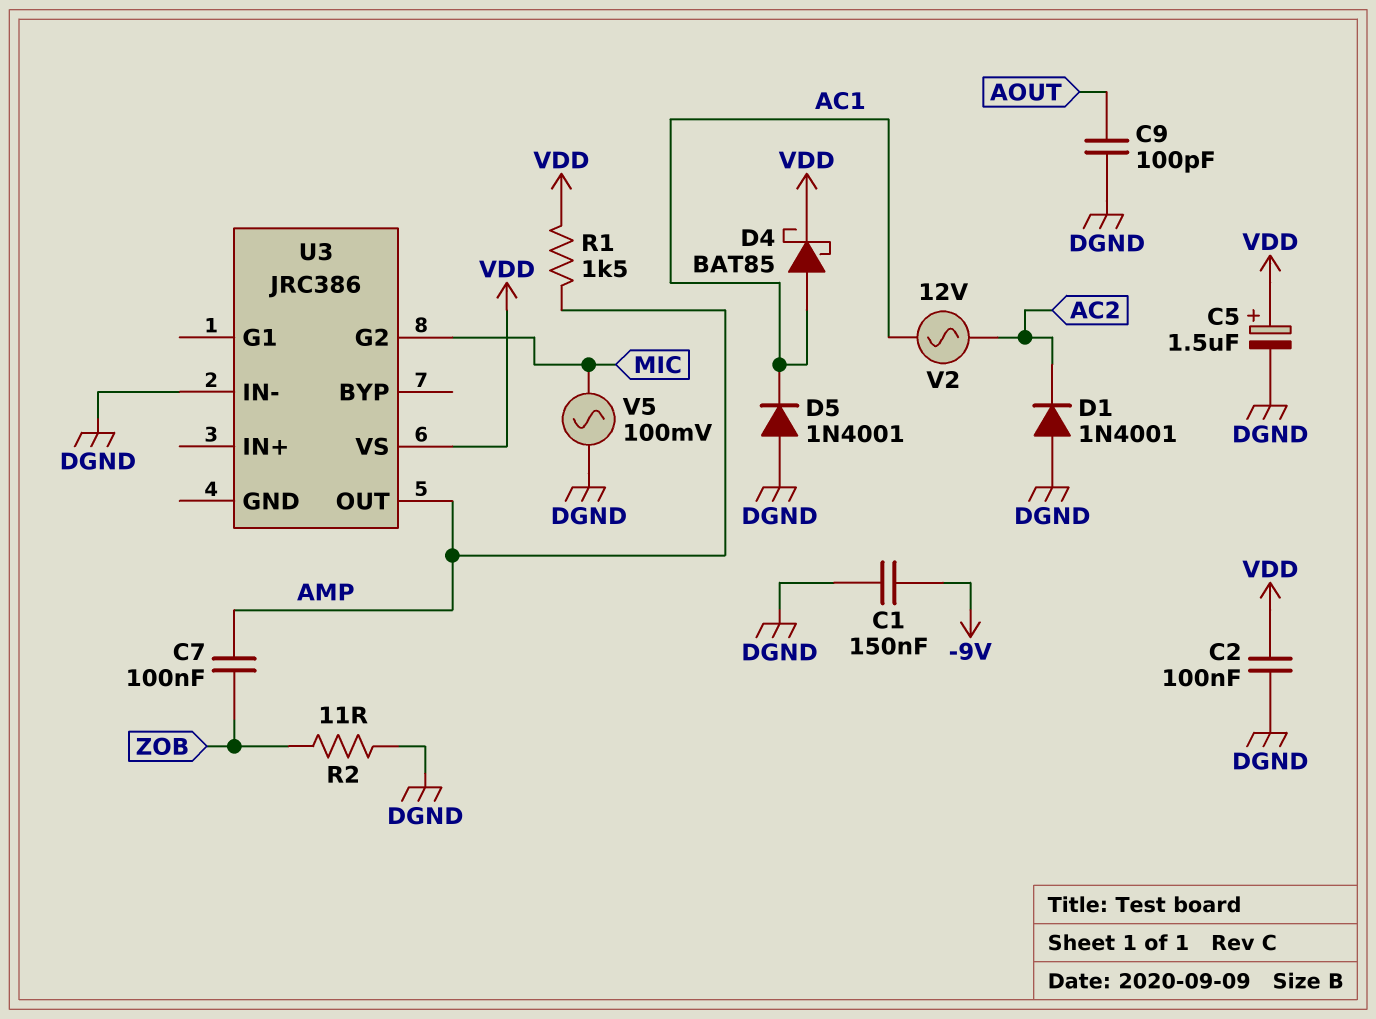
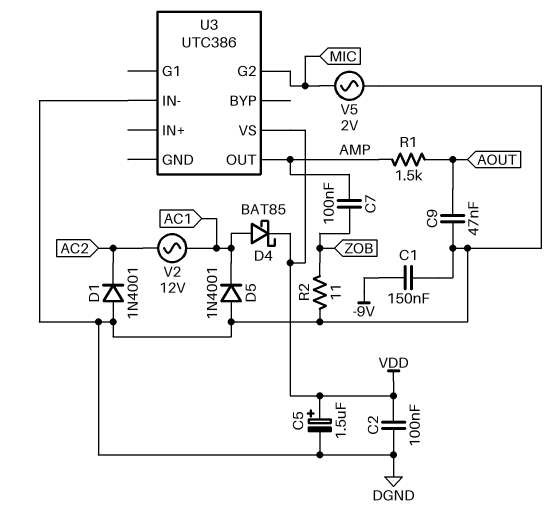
C9: 100pF (AOUT, DGND) -> 47nF (AOUT, DGND)
R1: 1.5k (AMP, VDD) -> 1.5k (AMP, AOUT)
U3: JRC386 -> UTC386
V5: AC 100mV (DGND, MIC) -> AC 2V (DGND, MIC)

